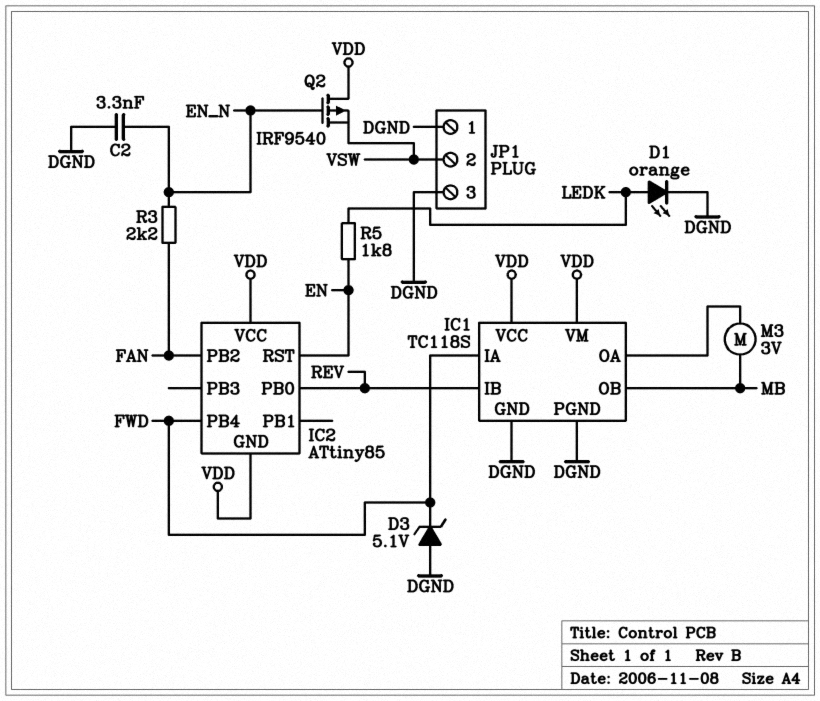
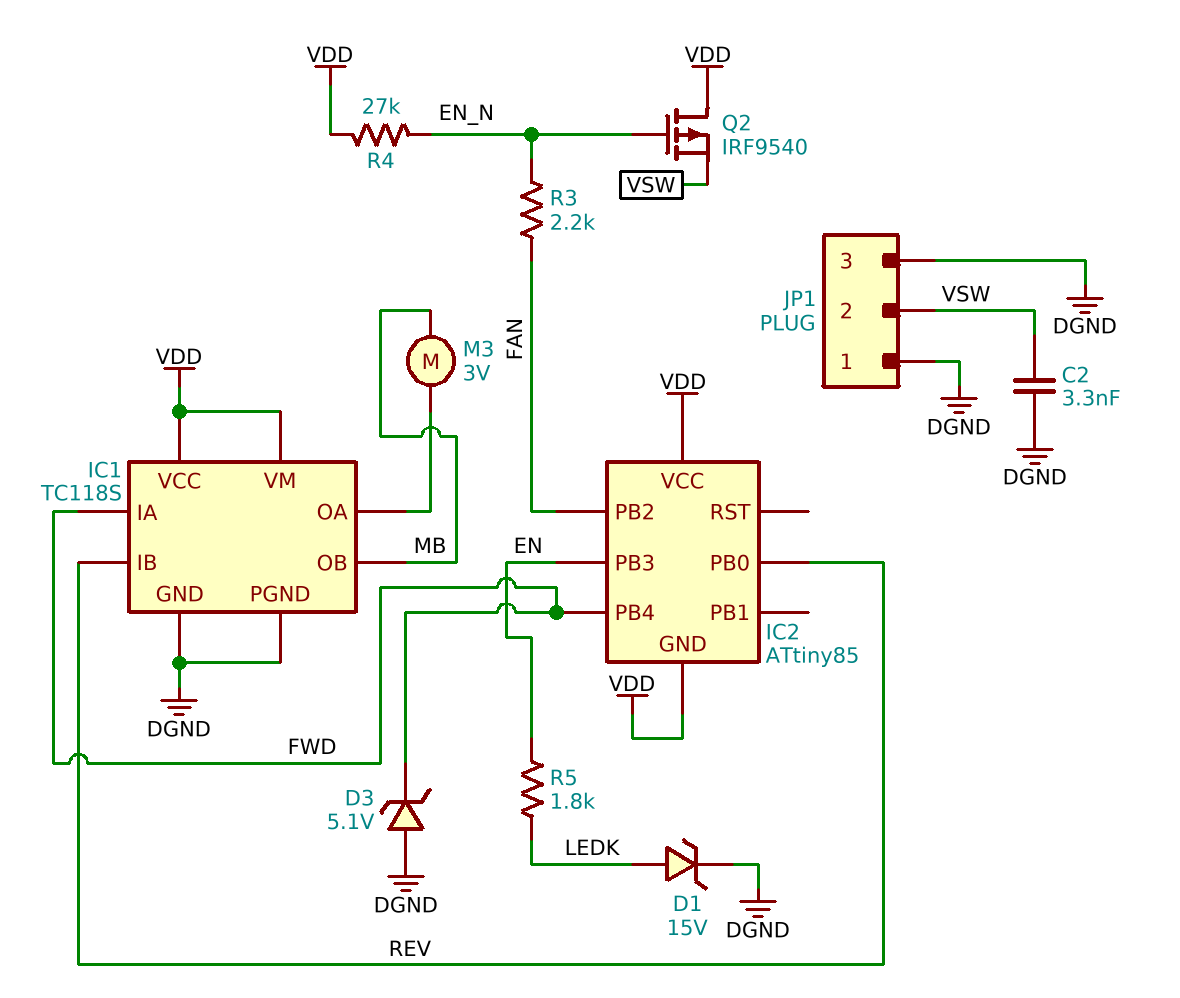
C2: 3.3nF (DGND, EN_N) -> 3.3nF (DGND, VSW)
D1: LED orange (A LEDK, K DGND) -> zener 15V (A LEDK, K DGND)
IC2 pin PB3: none -> EN
IC2 pin RST: EN -> none
R4: none -> 27k (EN_N, VDD)

